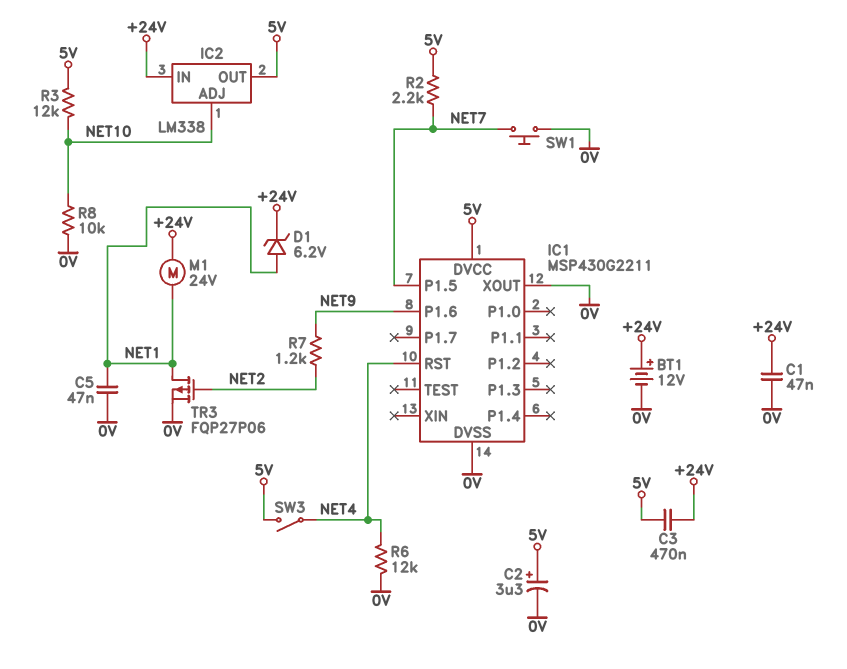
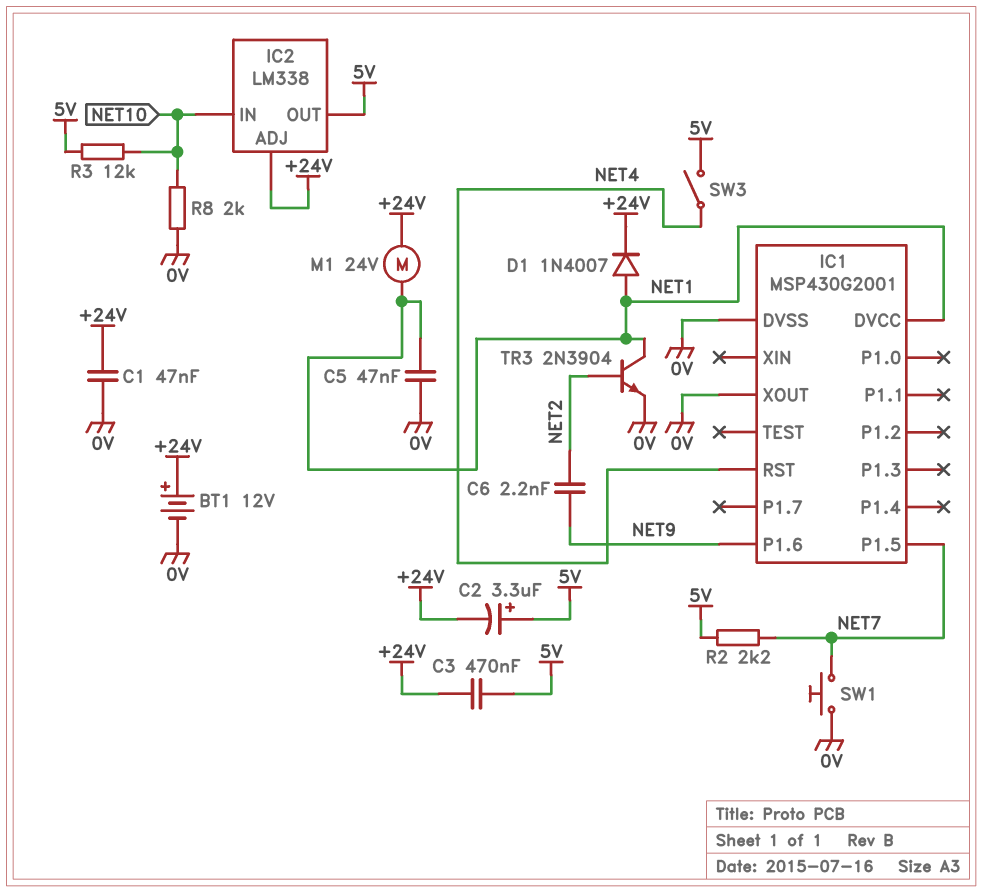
C2: 3.3uF (plus 5V, minus 0V) -> 3.3uF (plus 5V, minus +24V)
C6: none -> 2.2nF (NET2, NET9)
D1: zener 6.2V (A NET1, K +24V) -> diode 1N4007 (A NET1, K +24V)
IC1: MSP430G2211 -> MSP430G2001
IC1 pin DVCC: 5V -> NET1
IC2 pin ADJ: NET10 -> +24V
IC2 pin IN: +24V -> NET10
R6: 12k (0V, NET4) -> none
R7: 1.2k (NET2, NET9) -> none
R8: 10k (0V, NET10) -> 2k (0V, NET10)
TR3: PMOS FQP27P06 (G NET2, D NET1, S 0V) -> NPN 2N3904 (B NET2, C NET1, E 0V)

